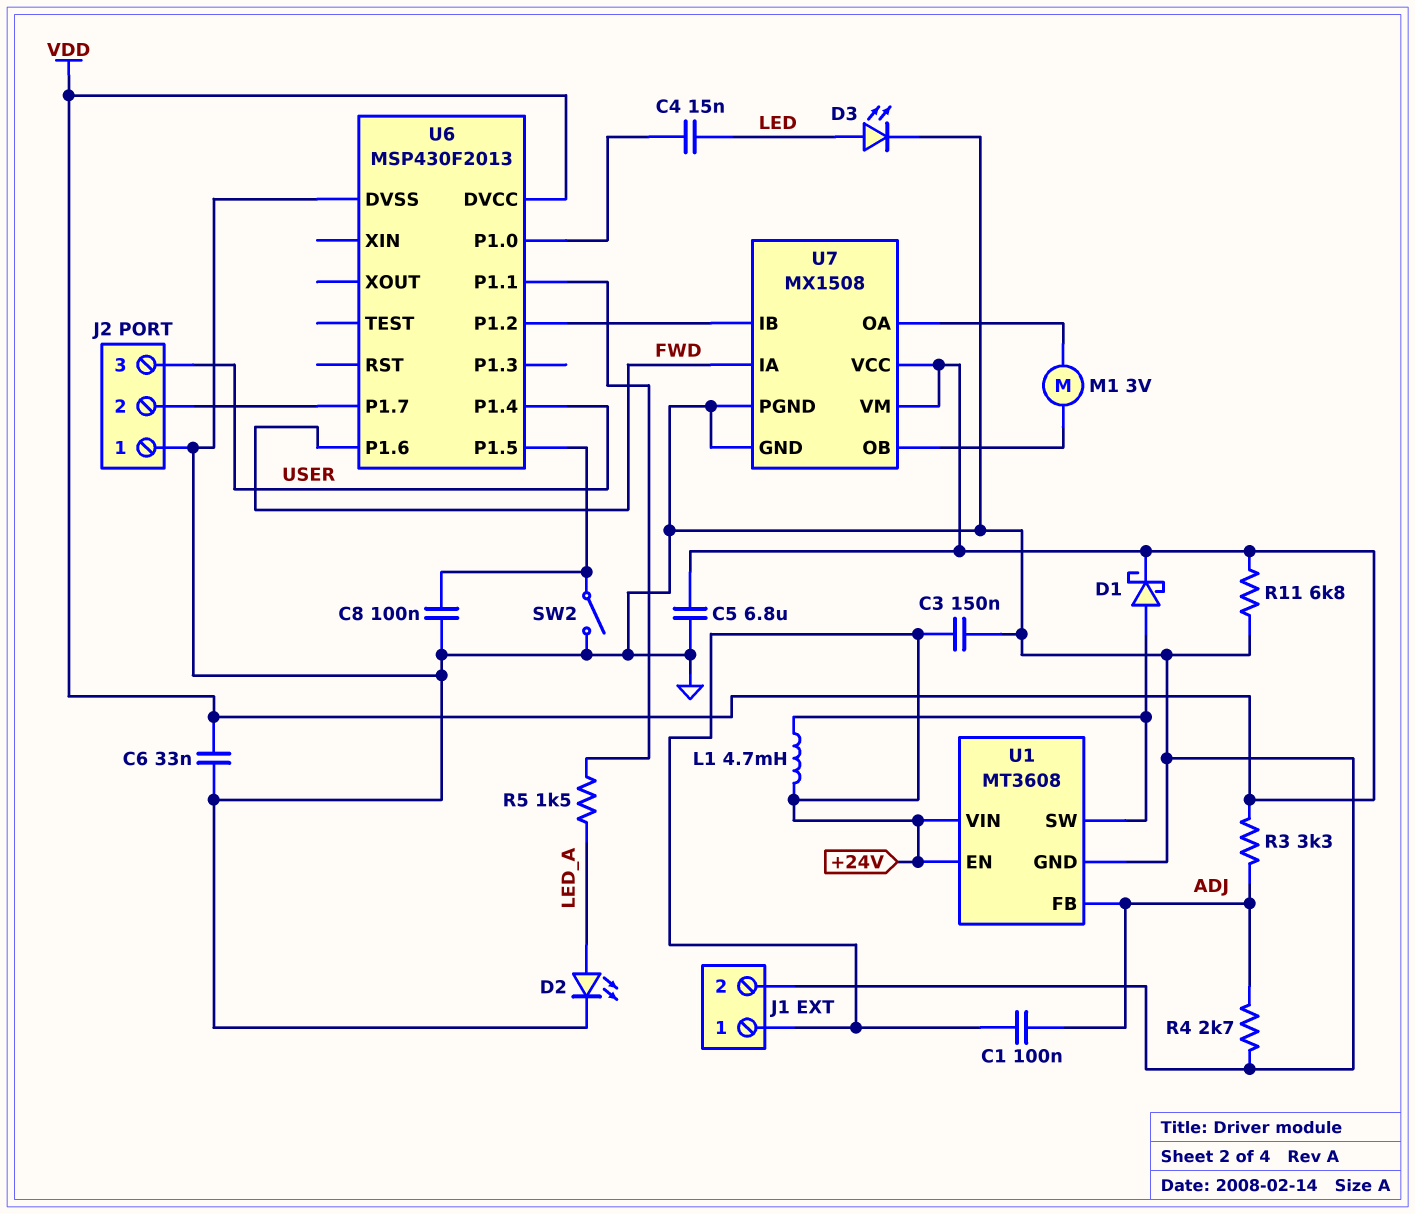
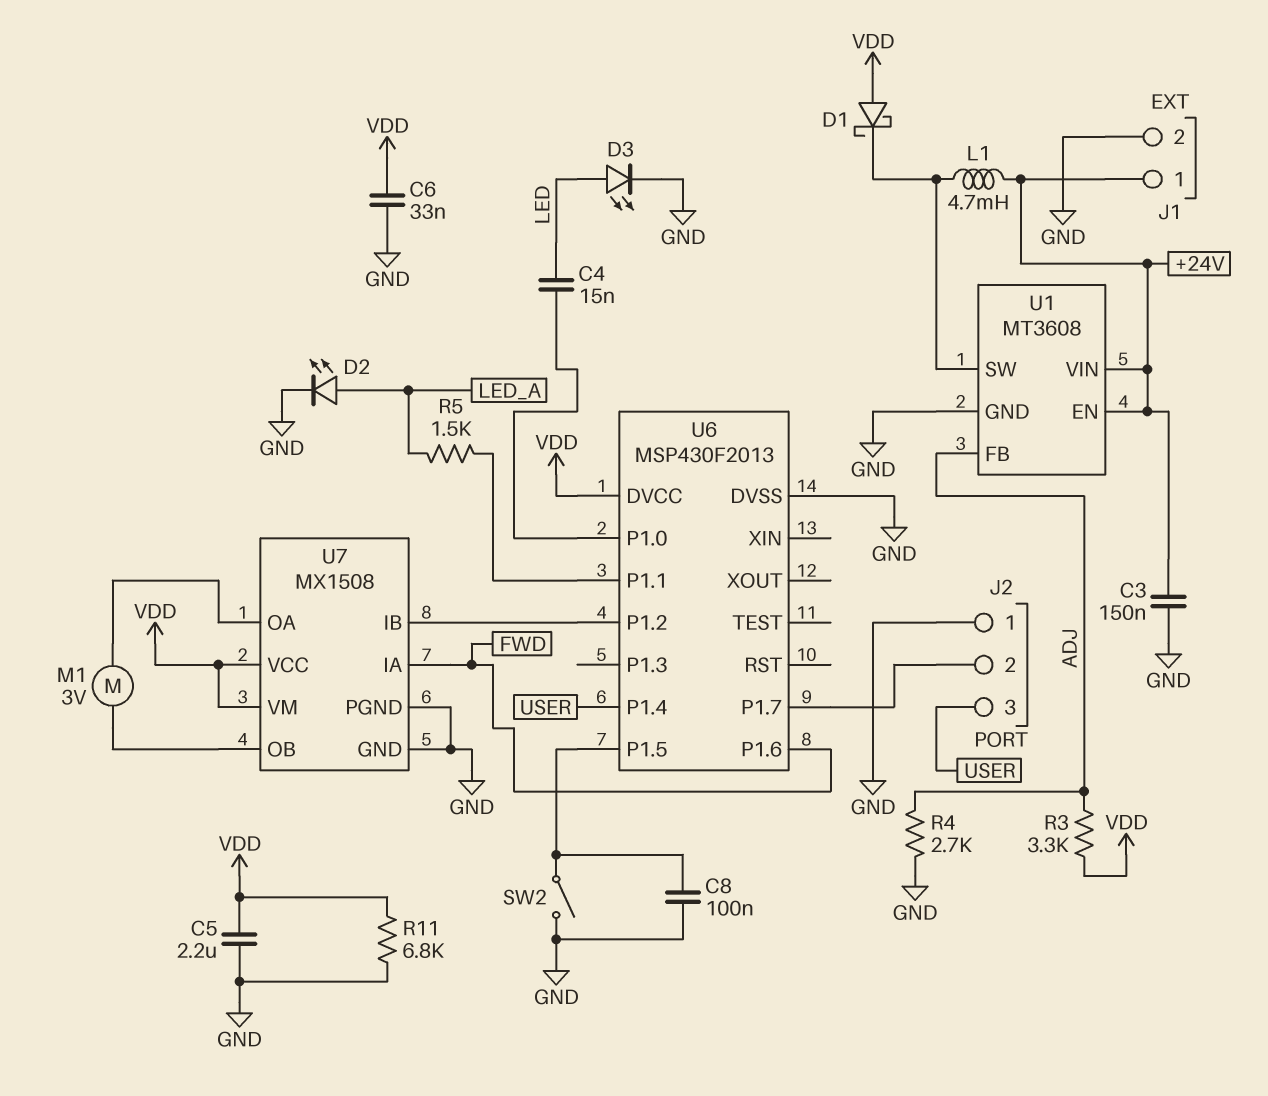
C1: 100nF (+24V, ADJ) -> none
C5: 6.8uF (GND, VDD) -> 2.2uF (GND, VDD)
D1: schottky (A U1/SW, K VDD) -> schottky (A VDD, K U1/SW)

